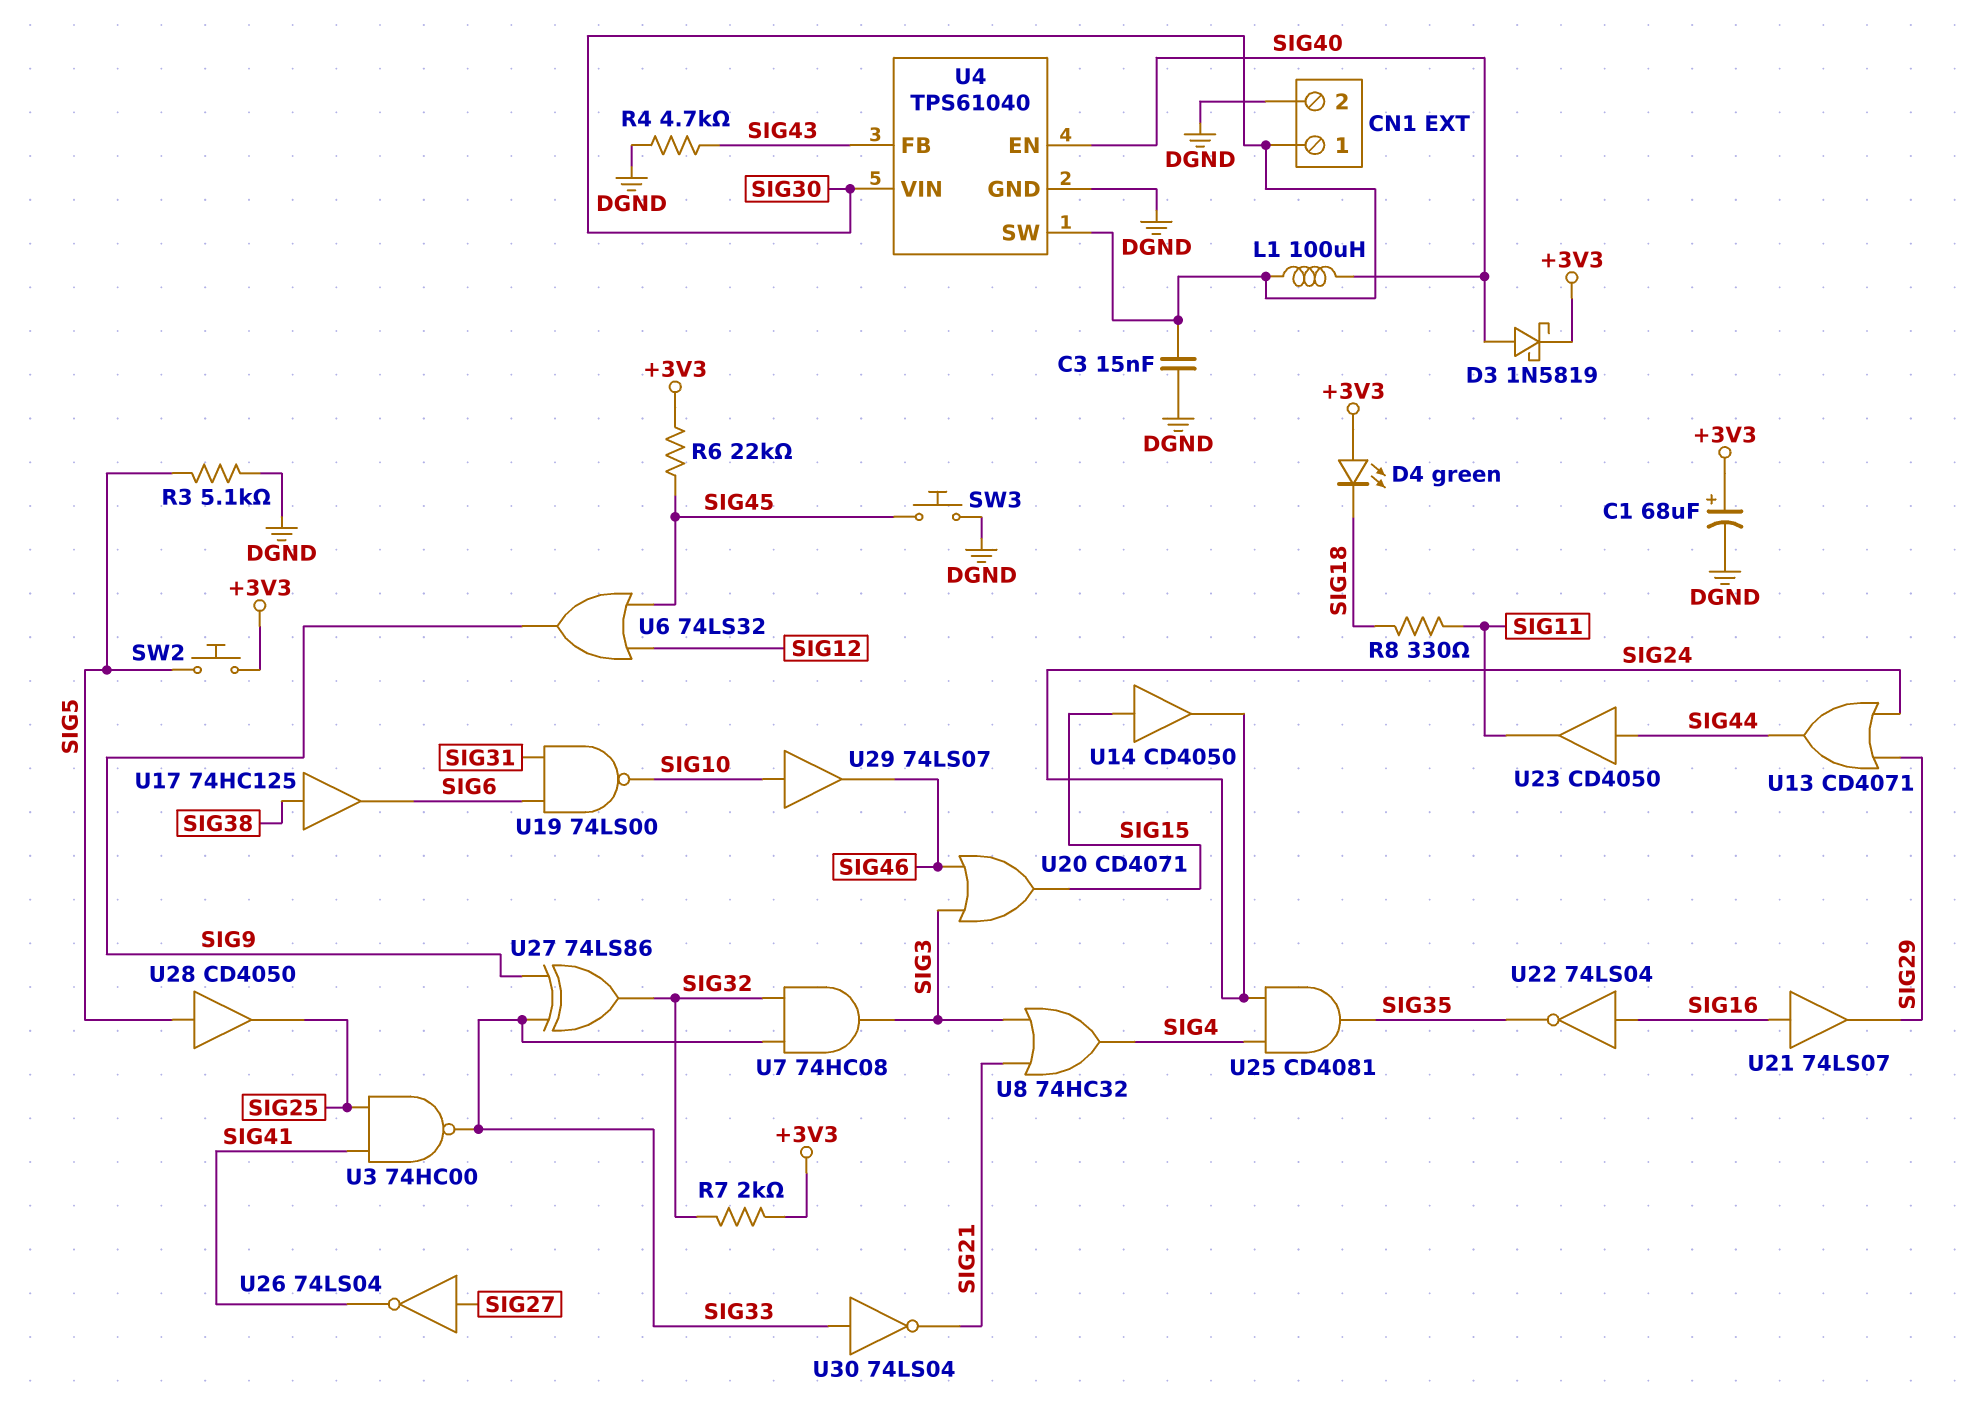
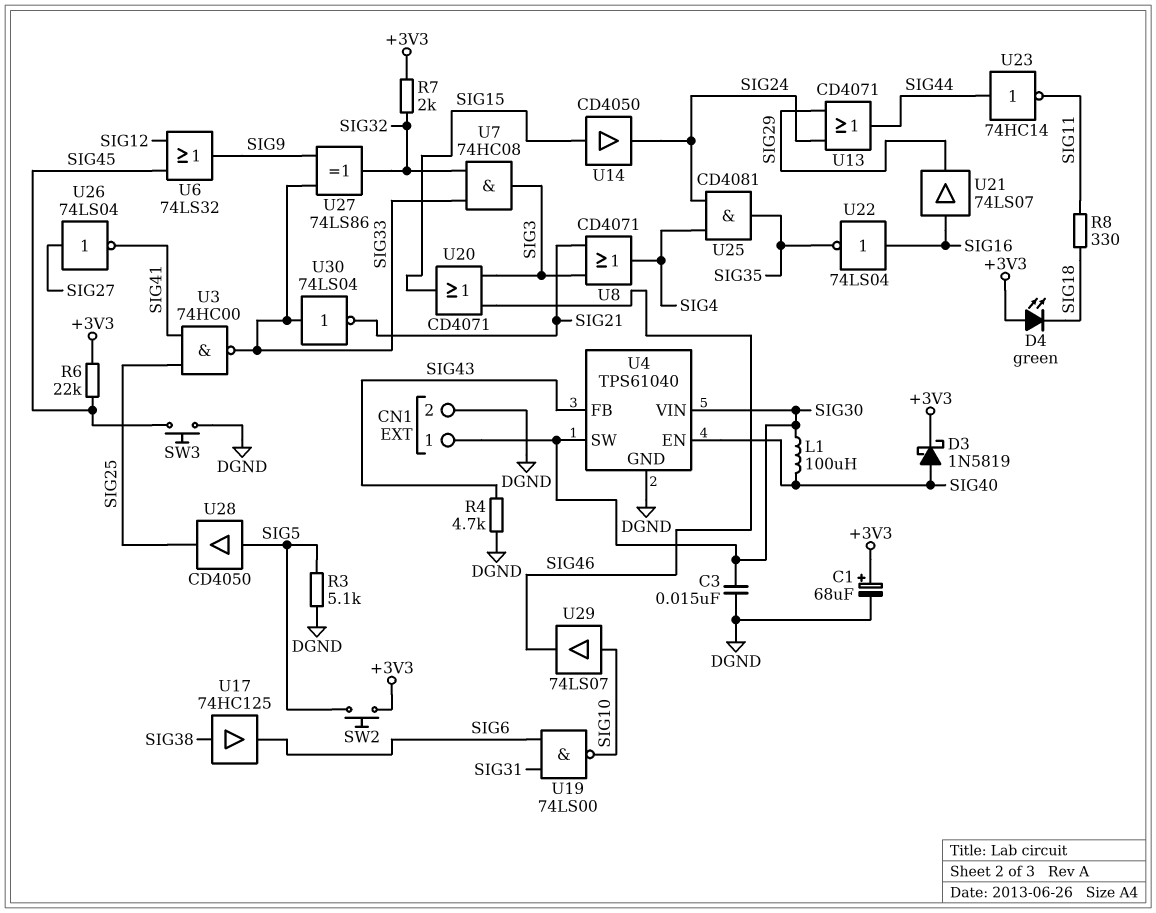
U8: OR 74HC32 (in SIG3, in SIG21, out SIG4) -> OR CD4071 (in SIG3, in SIG21, out SIG4)
U23: buffer CD4050 (in SIG44, out SIG11) -> NOT 74HC14 (in SIG44, out SIG11)

